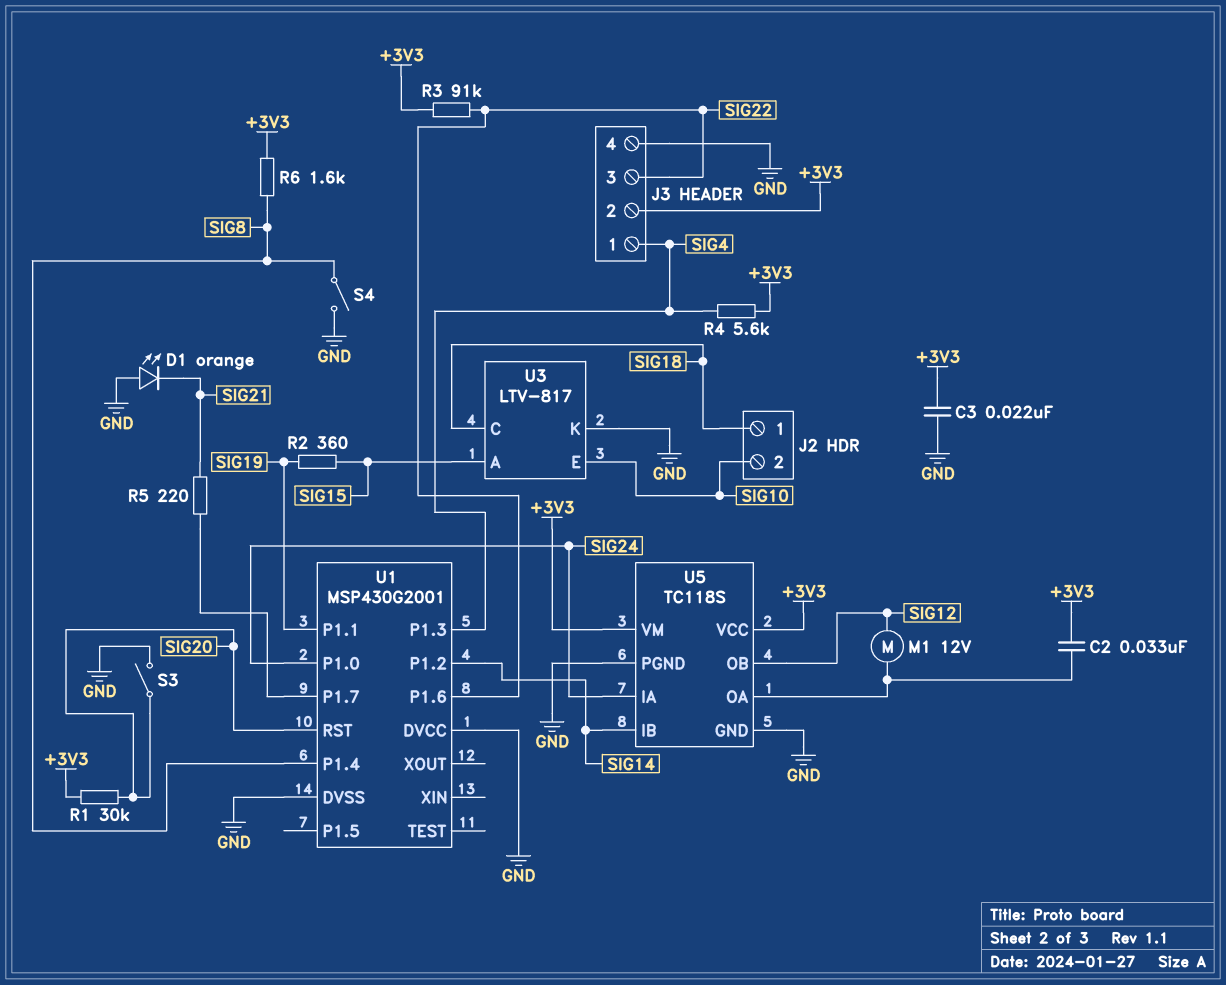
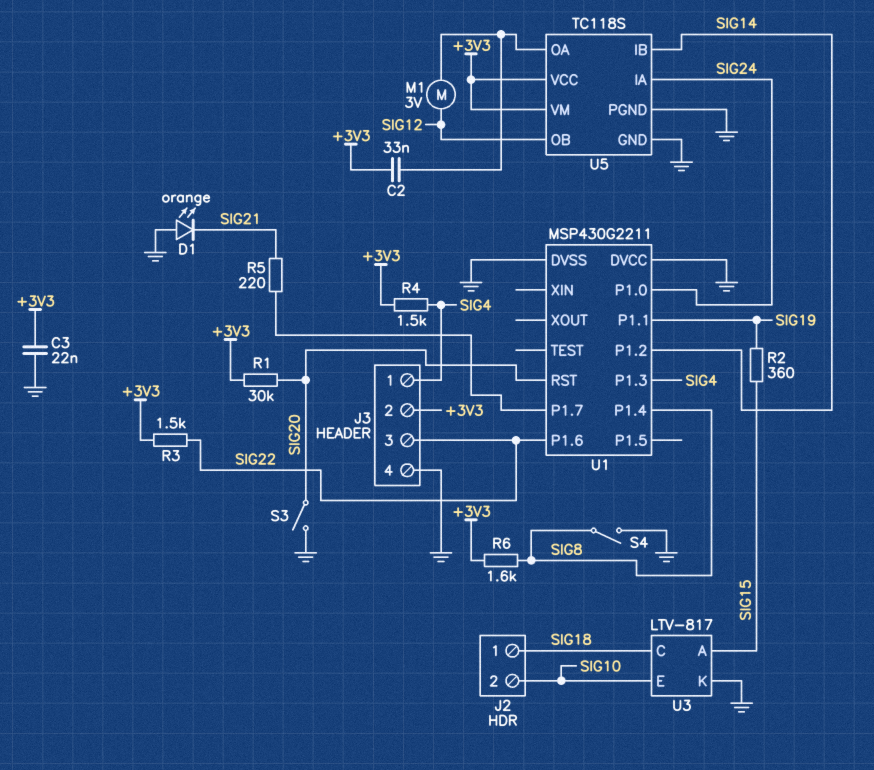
M1: motor 12V (SIG12, U5/OA) -> motor 3V (SIG12, U5/OA)
R3: 91k (+3V3, SIG22) -> 1.5k (+3V3, SIG22)
R4: 5.6k (+3V3, SIG4) -> 1.5k (+3V3, SIG4)
U1: MSP430G2001 -> MSP430G2211

